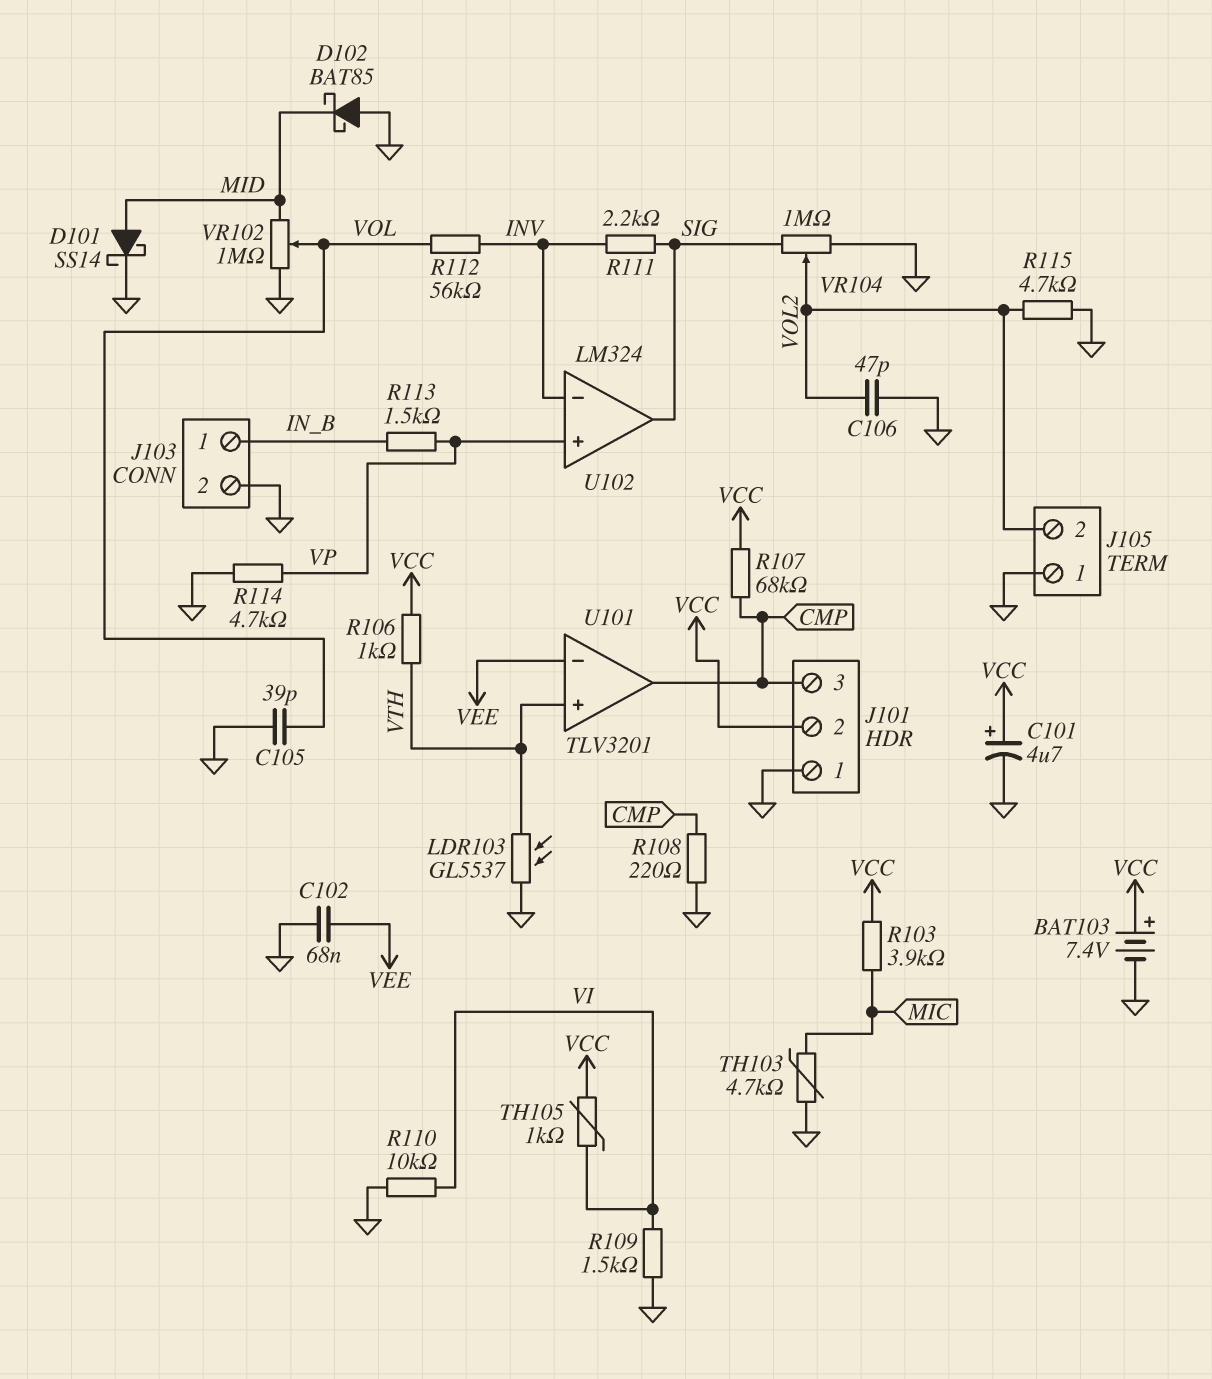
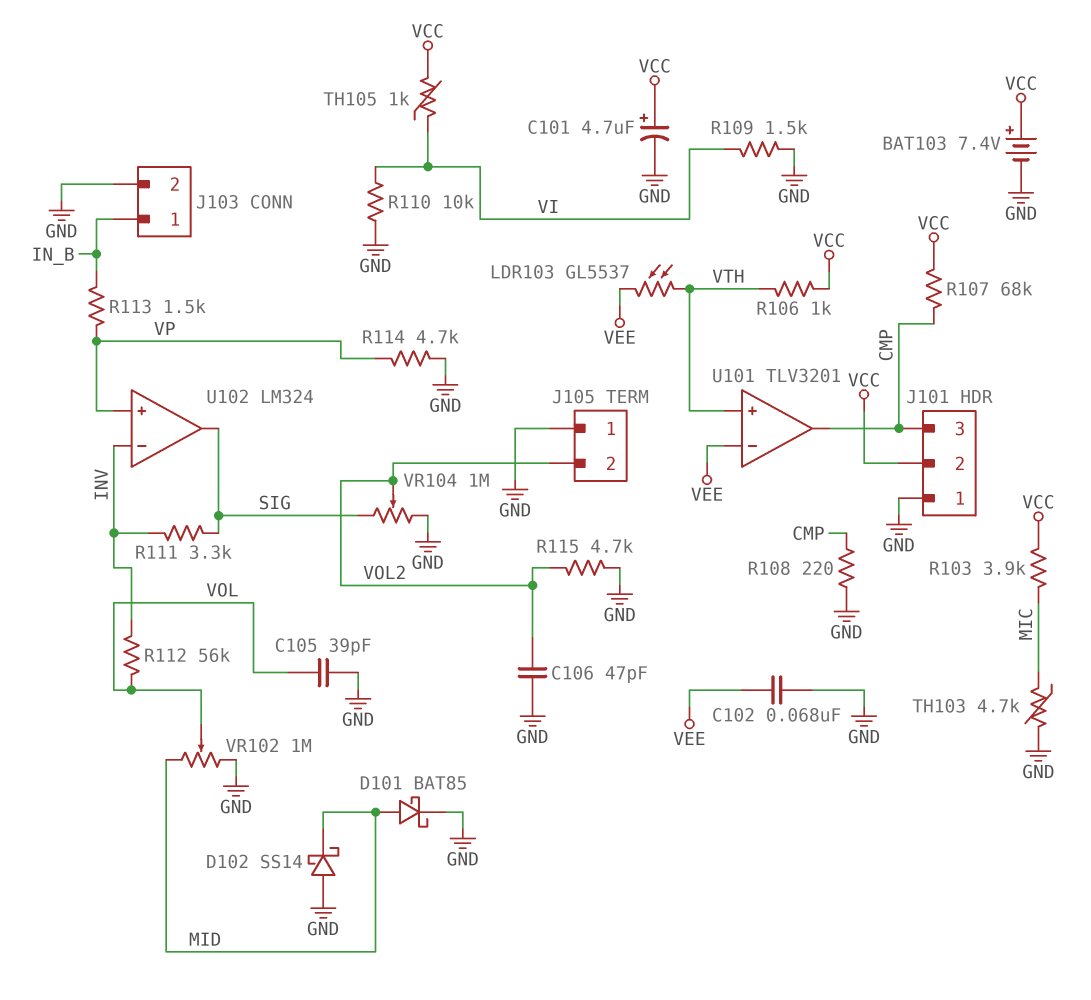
D101: schottky SS14 (A MID, K GND) -> schottky BAT85 (A MID, K GND)
D102: schottky BAT85 (A GND, K MID) -> schottky SS14 (A GND, K MID)
LDR103: GL5537 (GND, VTH) -> GL5537 (VEE, VTH)
R111: 2.2k (INV, SIG) -> 3.3k (INV, SIG)

